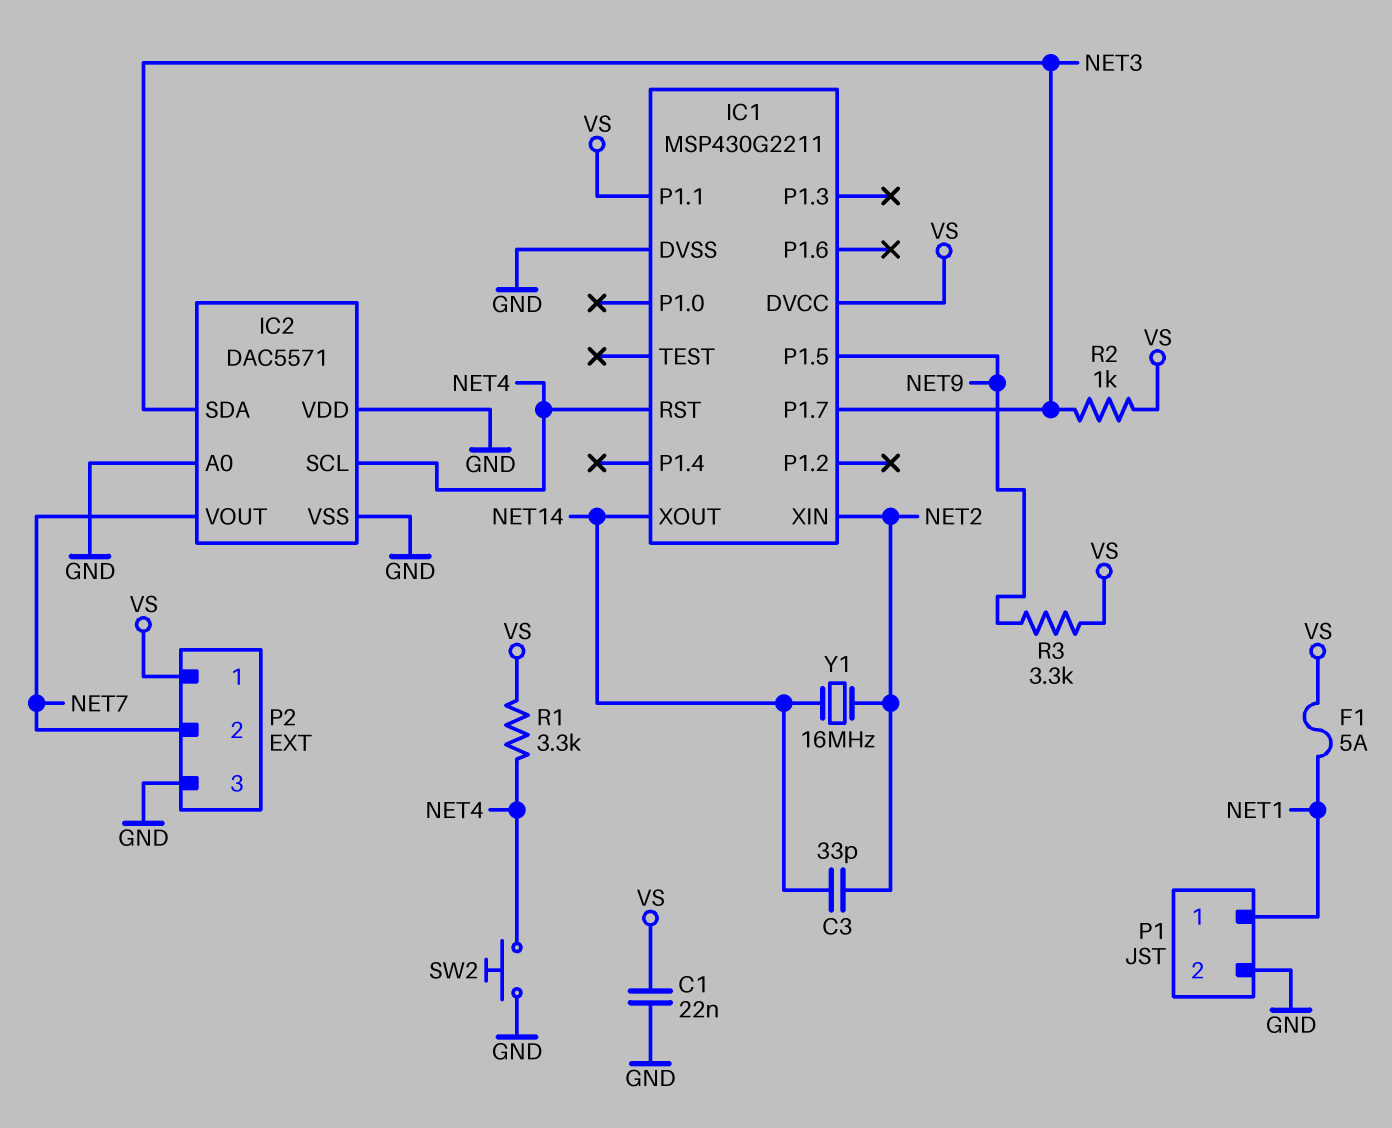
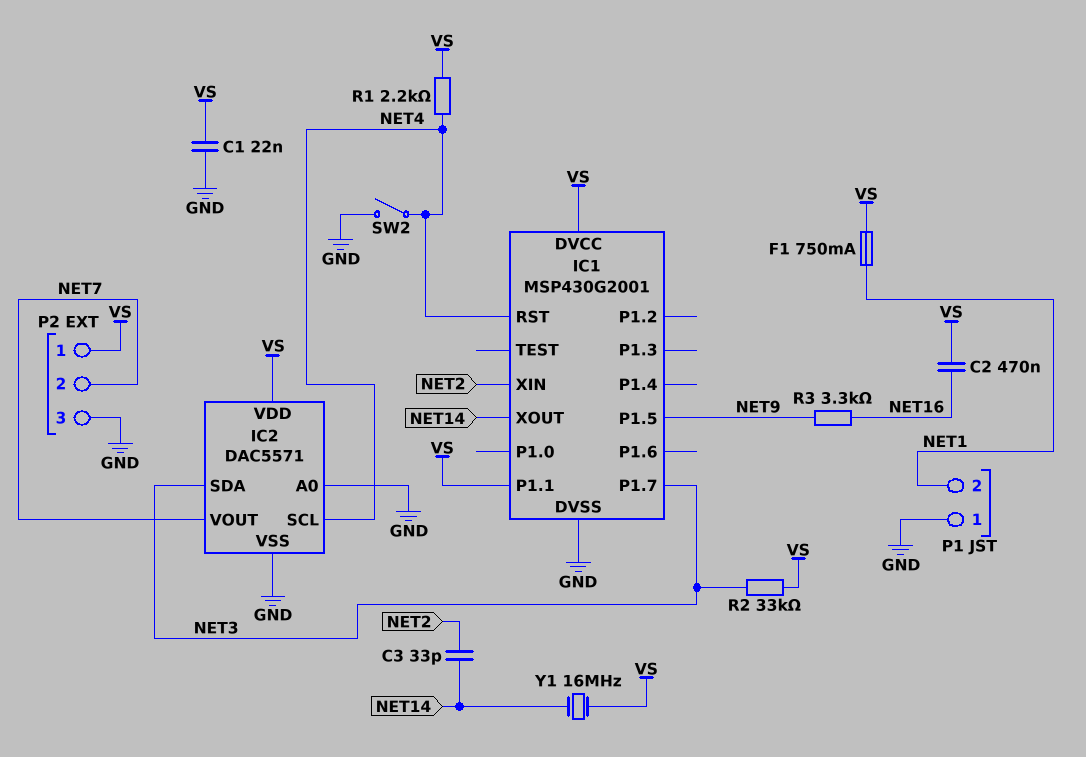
C2: none -> 470nF (NET16, VS)
F1: 5A (NET1, VS) -> 750mA (NET1, VS)
IC1: MSP430G2211 -> MSP430G2001
IC2 pin VDD: GND -> VS
P1 pin 1: NET1 -> GND
P1 pin 2: GND -> NET1
R1: 3.3k (NET4, VS) -> 2.2k (NET4, VS)
R2: 1k (NET3, VS) -> 33k (NET3, VS)
R3: 3.3k (NET9, VS) -> 3.3k (NET9, NET16)
SW2: button (GND, NET4) -> switch (GND, NET4)
Y1: 16MHz (NET2, NET14) -> 16MHz (NET14, VS)

